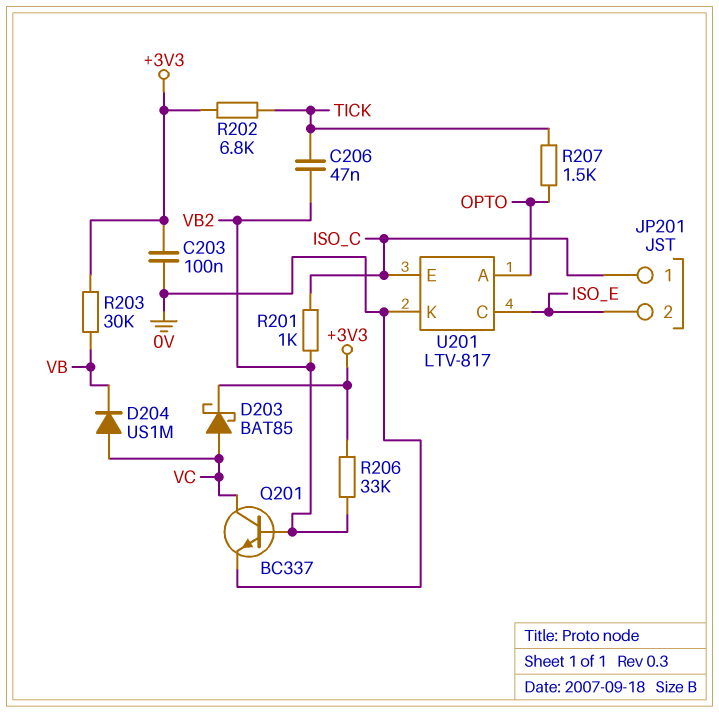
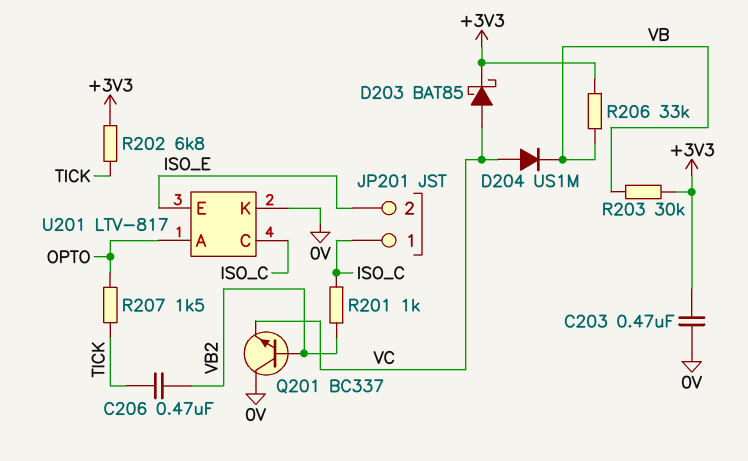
C203: 100nF (+3V3, 0V) -> 470nF (+3V3, 0V)
C206: 47nF (TICK, VB2) -> 470nF (TICK, VB2)
Q201: NPN BC337 (B VB2, C VC, E 0V) -> NPN BC337 (B VB2, C 0V, E VC)
R206: 33k (+3V3, VB2) -> 33k (+3V3, VB)
U201 pin C: ISO_E -> ISO_C
U201 pin E: ISO_C -> ISO_E

